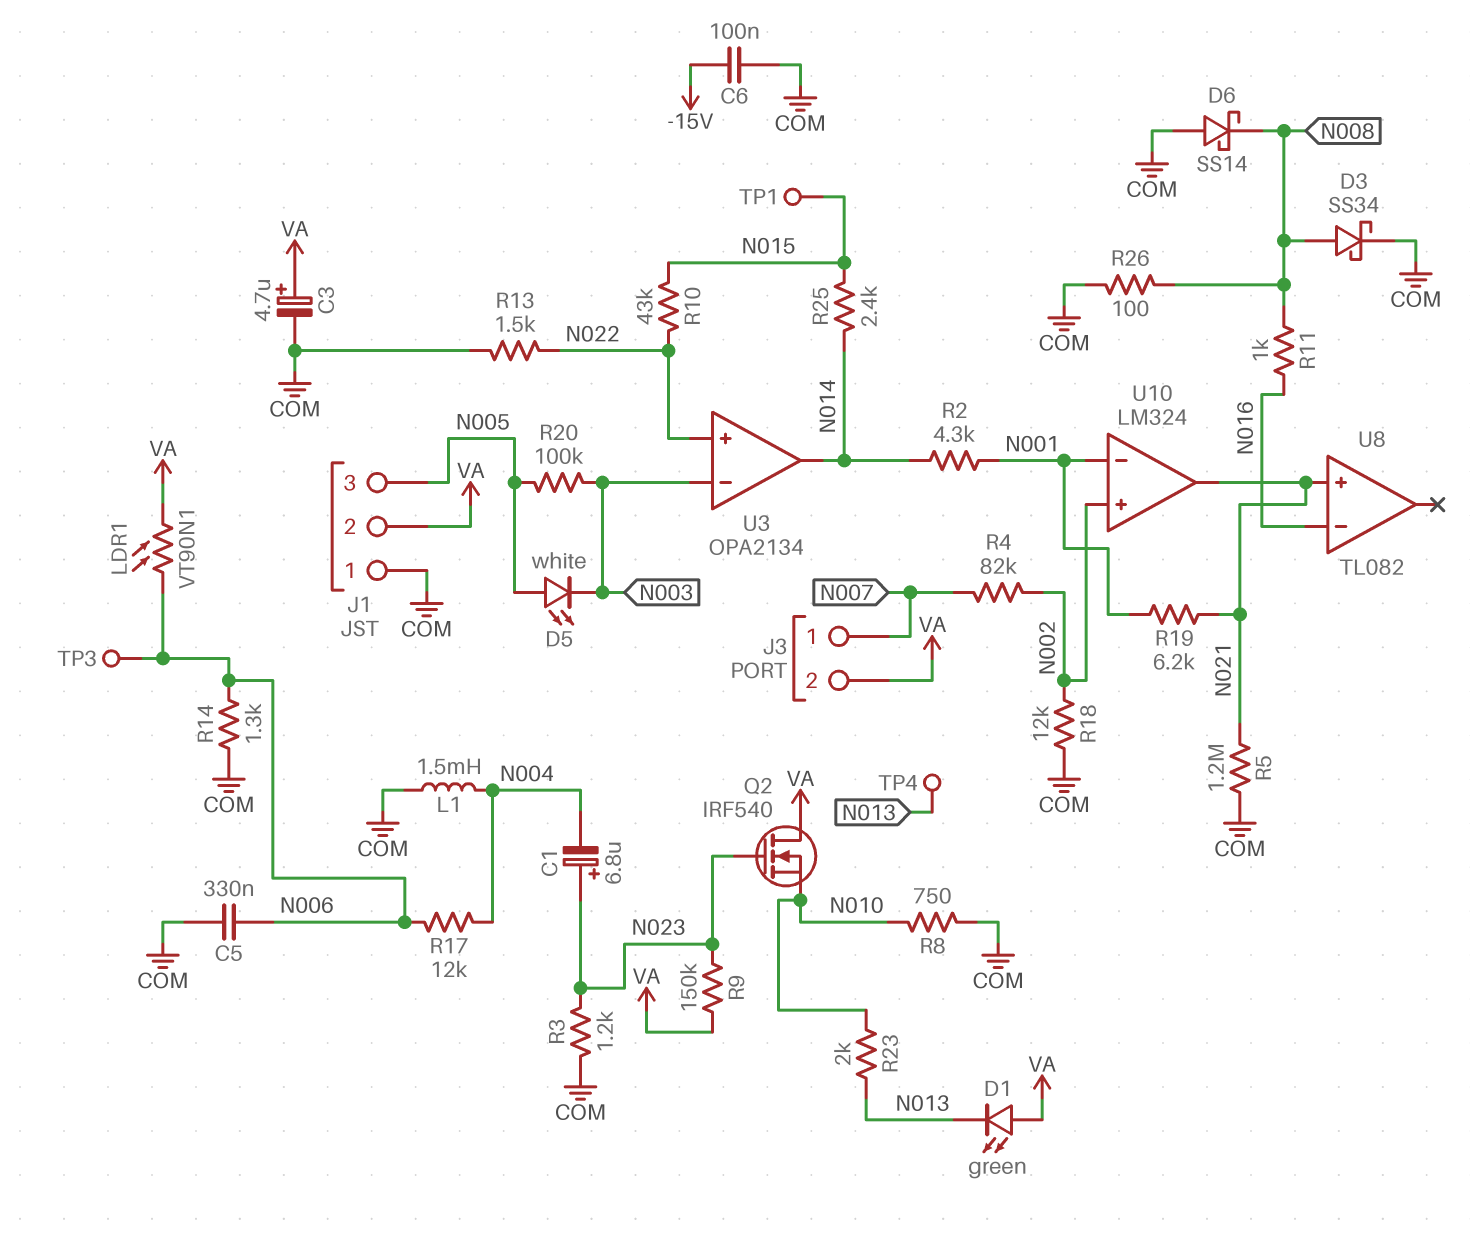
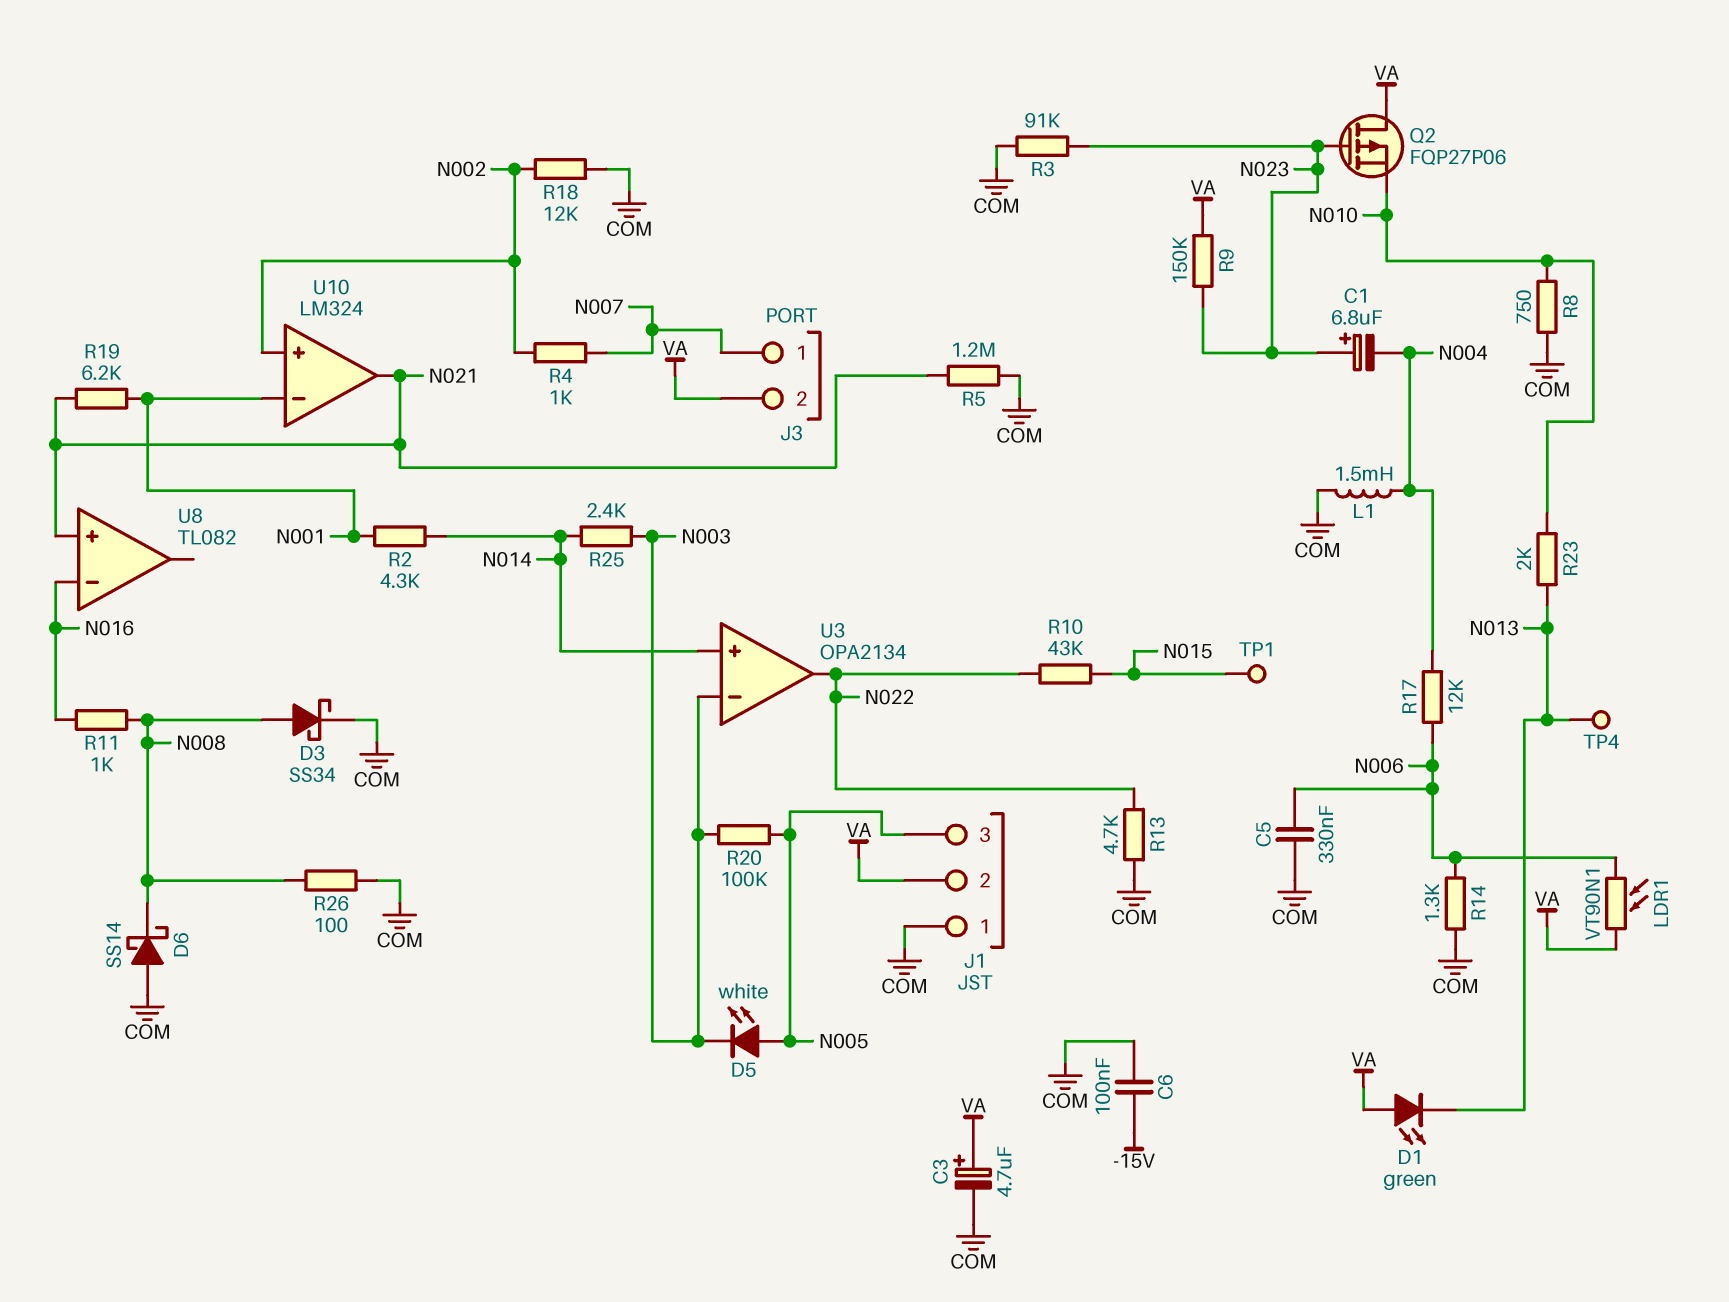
Q2: NMOS IRF540 (G N023, D VA, S N010) -> PMOS FQP27P06 (G N023, D VA, S N010)
R3: 1.2k (COM, N023) -> 91k (COM, N023)
R4: 82k (N002, N007) -> 1k (N002, N007)
R13: 1.5k (COM, N022) -> 4.7k (COM, N022)
R25: 2.4k (N014, N015) -> 2.4k (N003, N014)
TP3: test point (N006) -> none
U3 pin in+: N022 -> N014
U3 pin out: N014 -> N022

